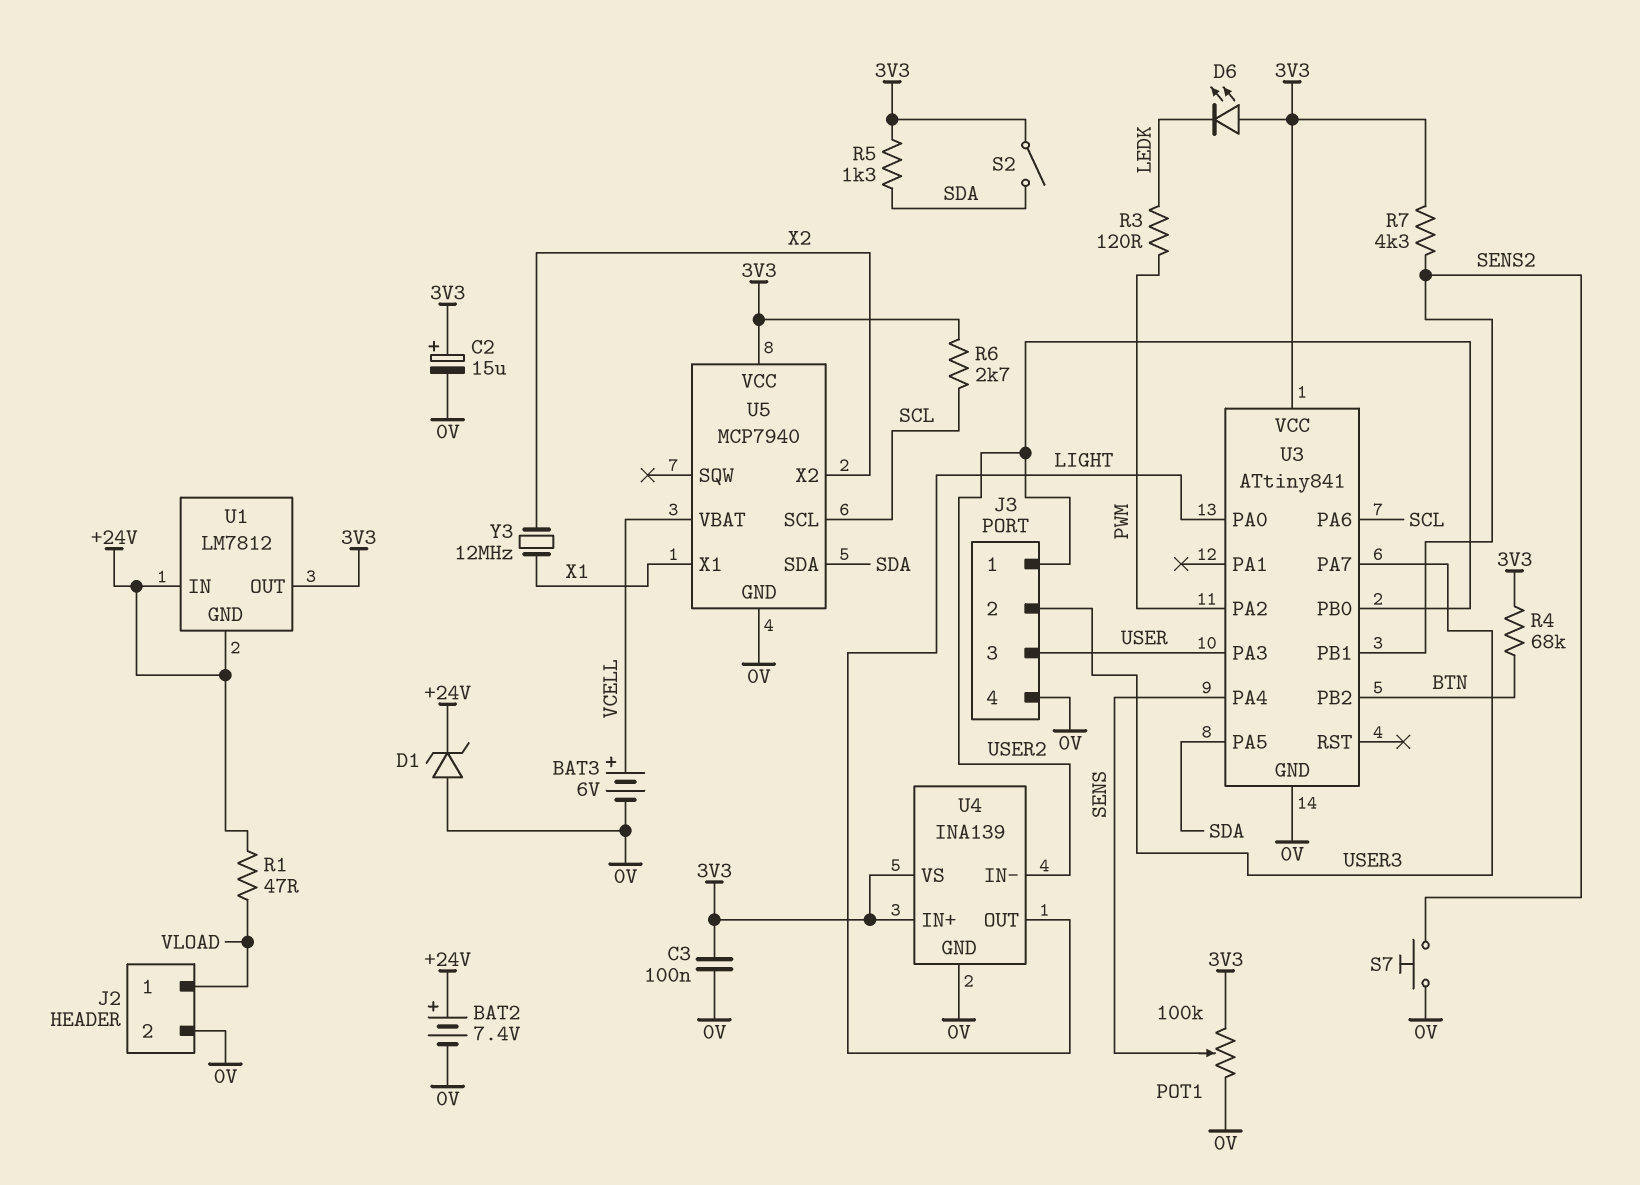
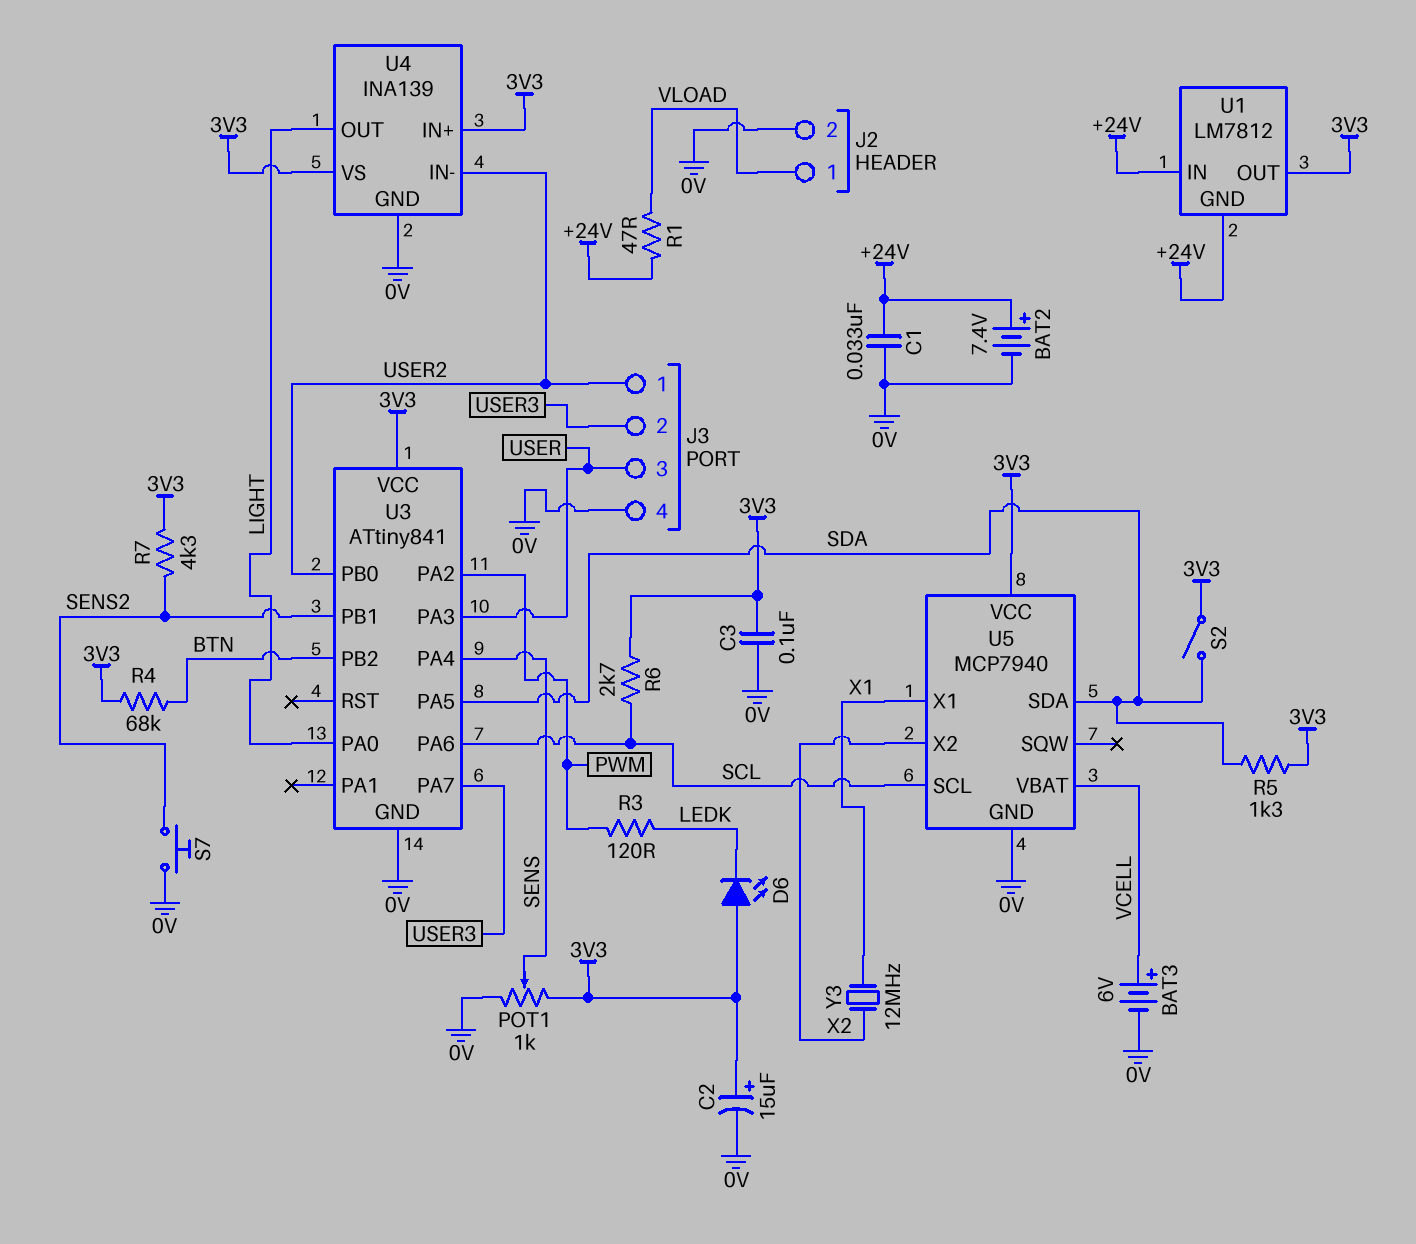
C1: none -> 33nF (+24V, 0V)
D1: zener (A 0V, K +24V) -> none
POT1: 100k (0V, 3V3, wiper SENS) -> 1k (0V, 3V3, wiper SENS)

